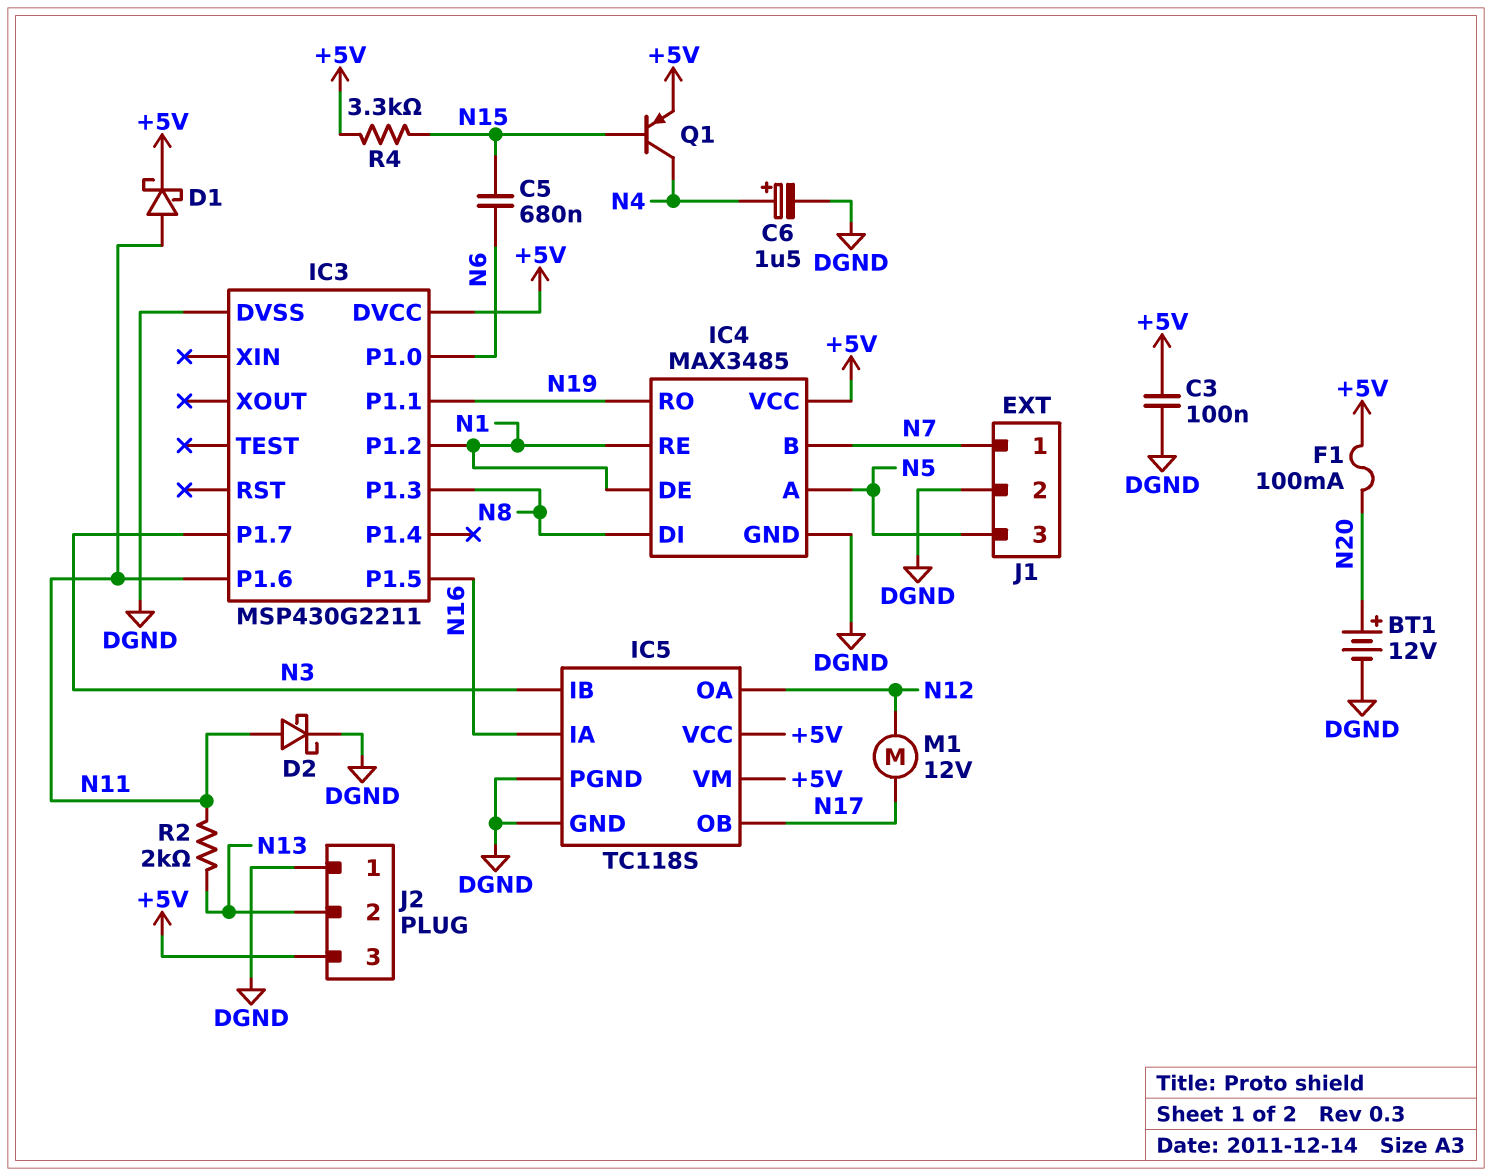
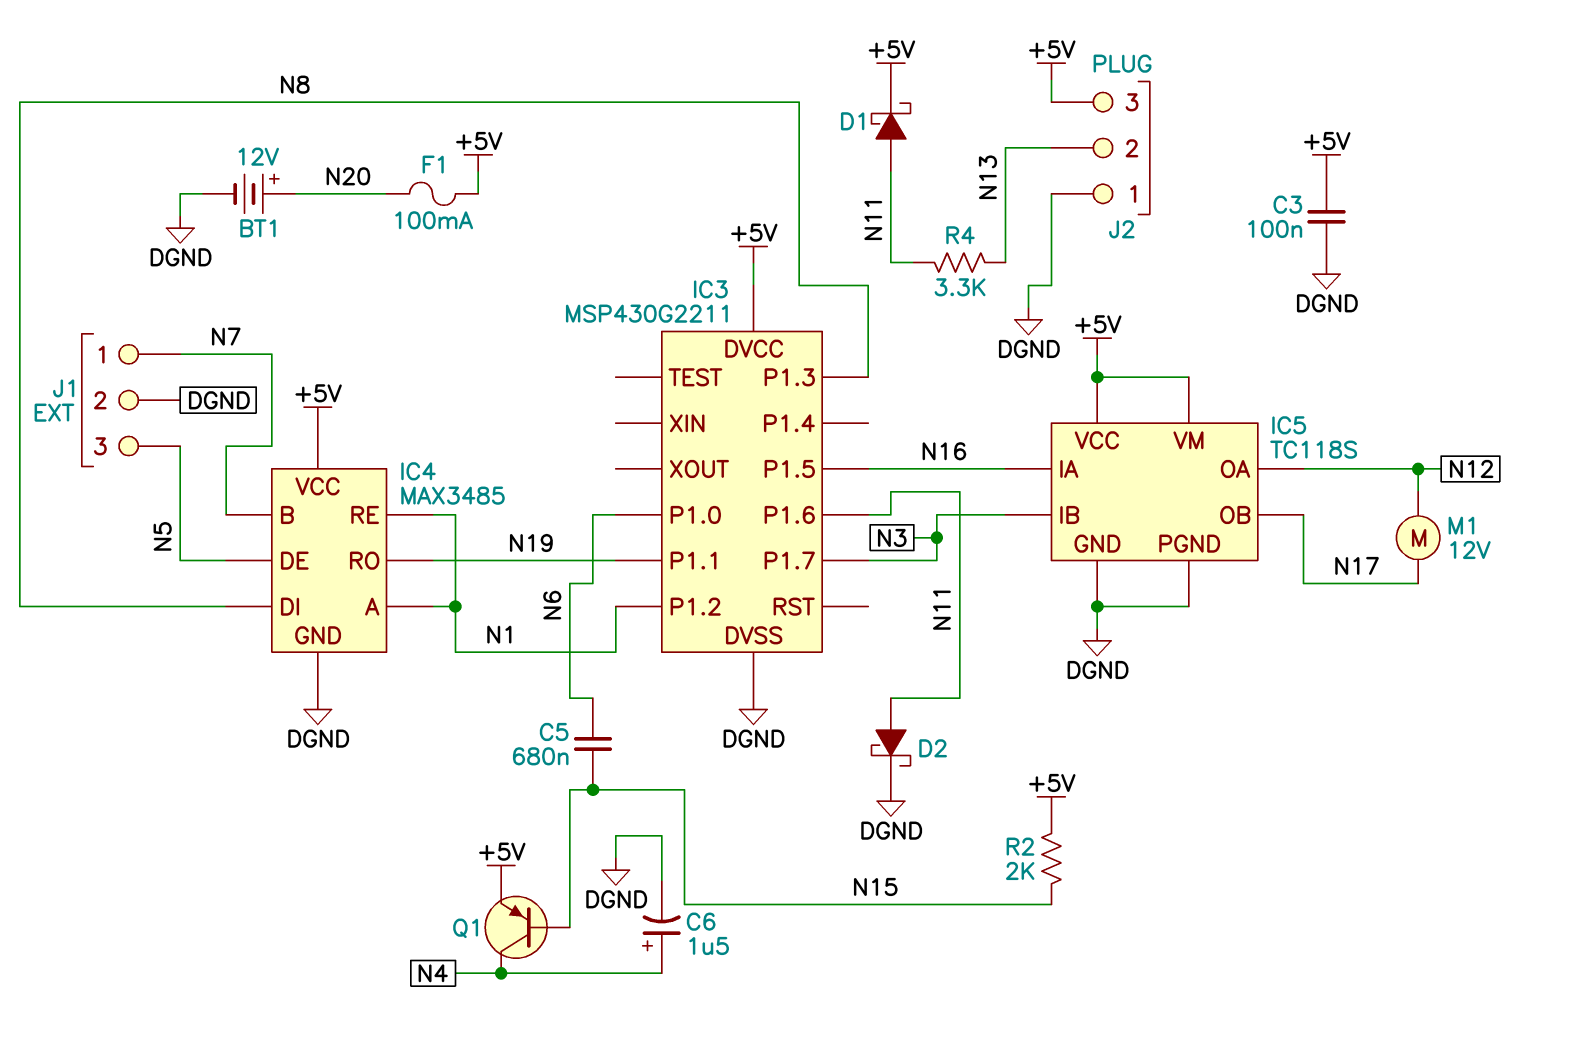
IC4 pin A: N5 -> N1
IC4 pin DE: N1 -> N5
R2: 2k (N11, N13) -> 2k (+5V, N15)
R4: 3.3k (+5V, N15) -> 3.3k (N11, N13)

